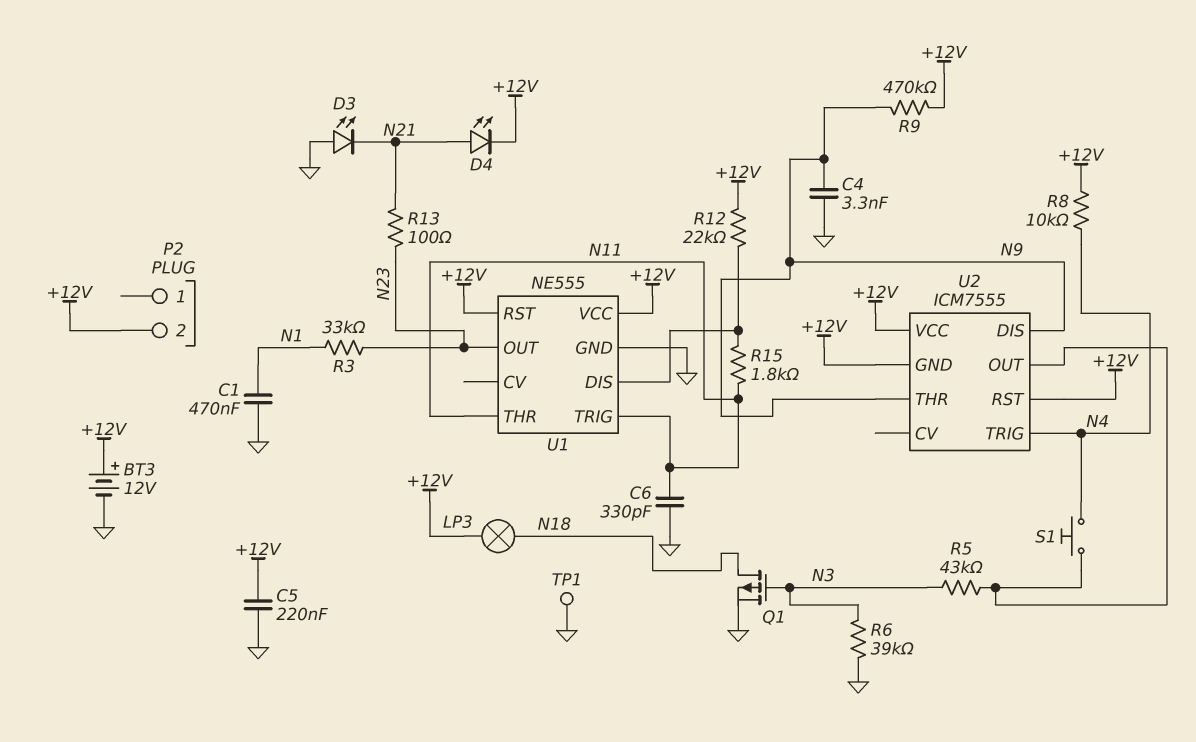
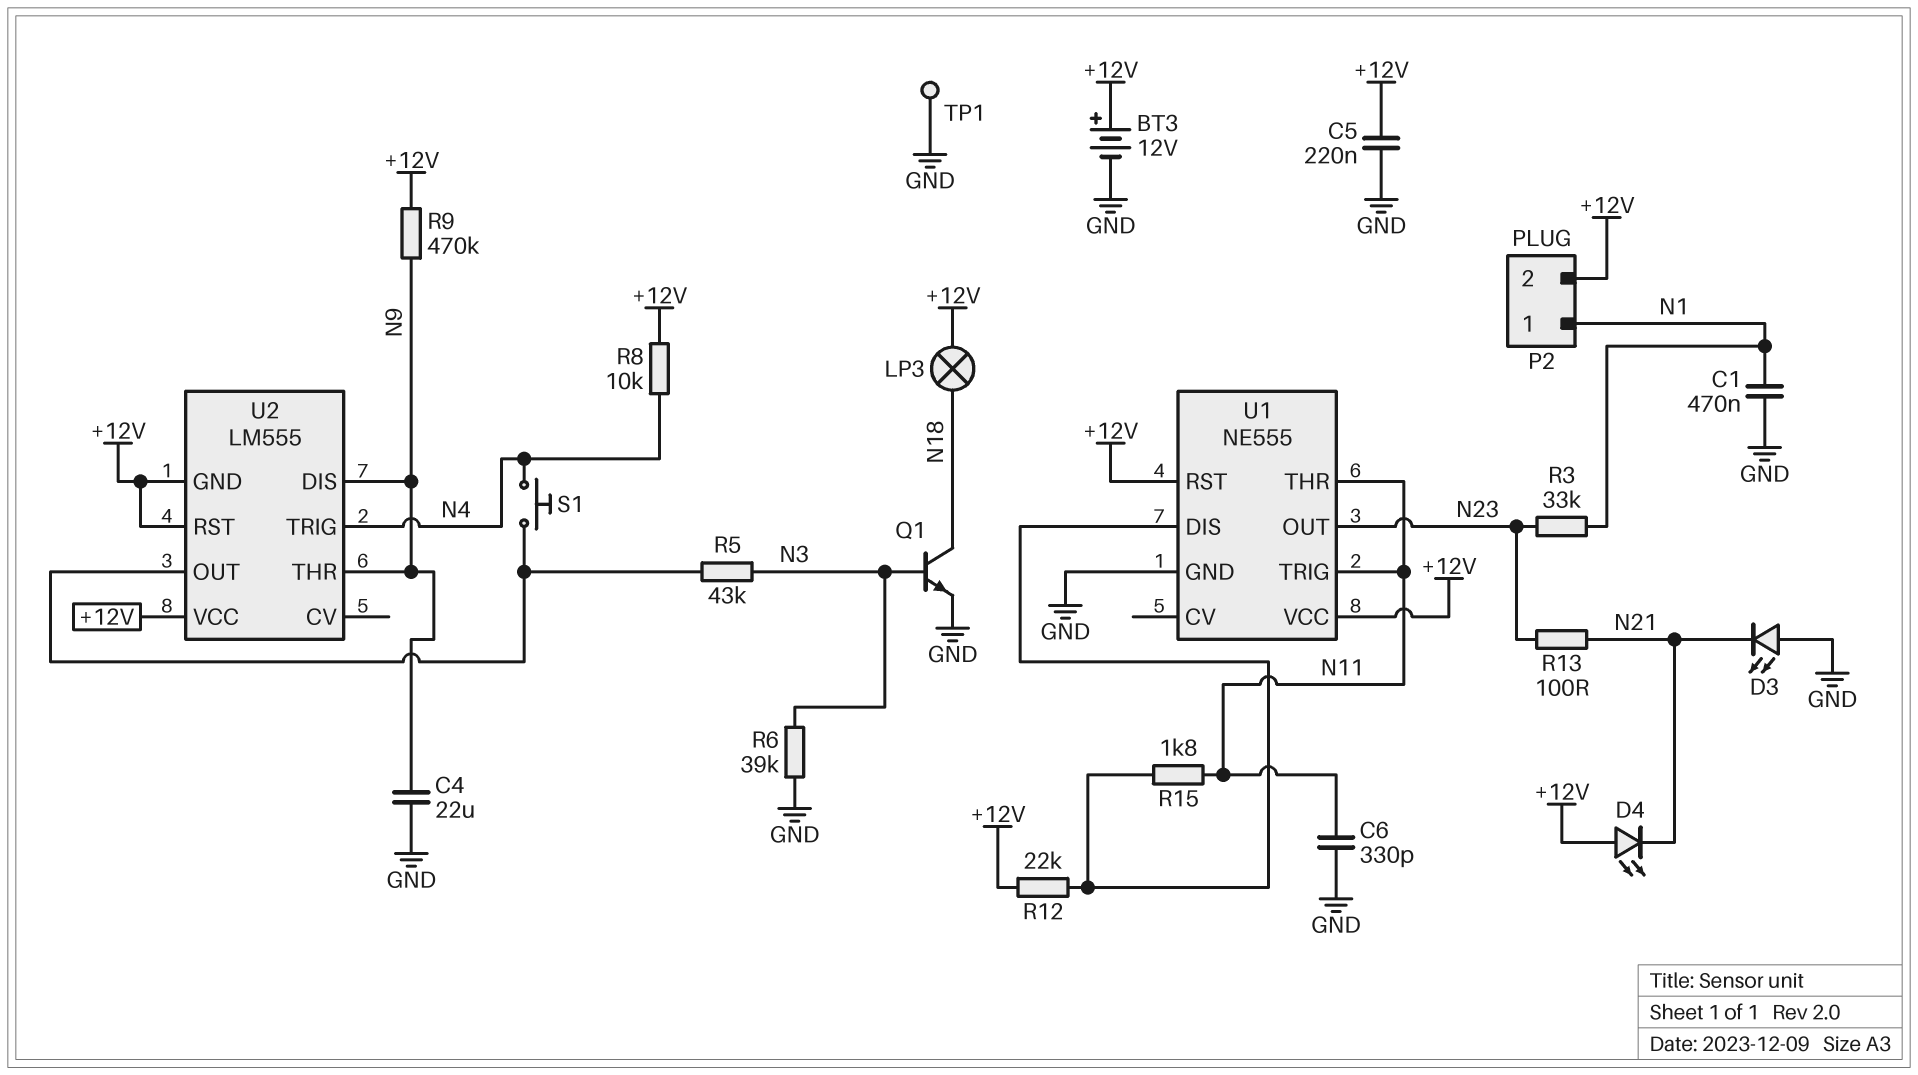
C4: 3.3nF (GND, N9) -> 22uF (GND, N9)
D4: LED (A N21, K +12V) -> LED (A +12V, K N21)
P2 pin 1: none -> N1
Q1: PMOS (G N3, D N18, S GND) -> NPN (B N3, C N18, E GND)
U2: ICM7555 -> LM555

